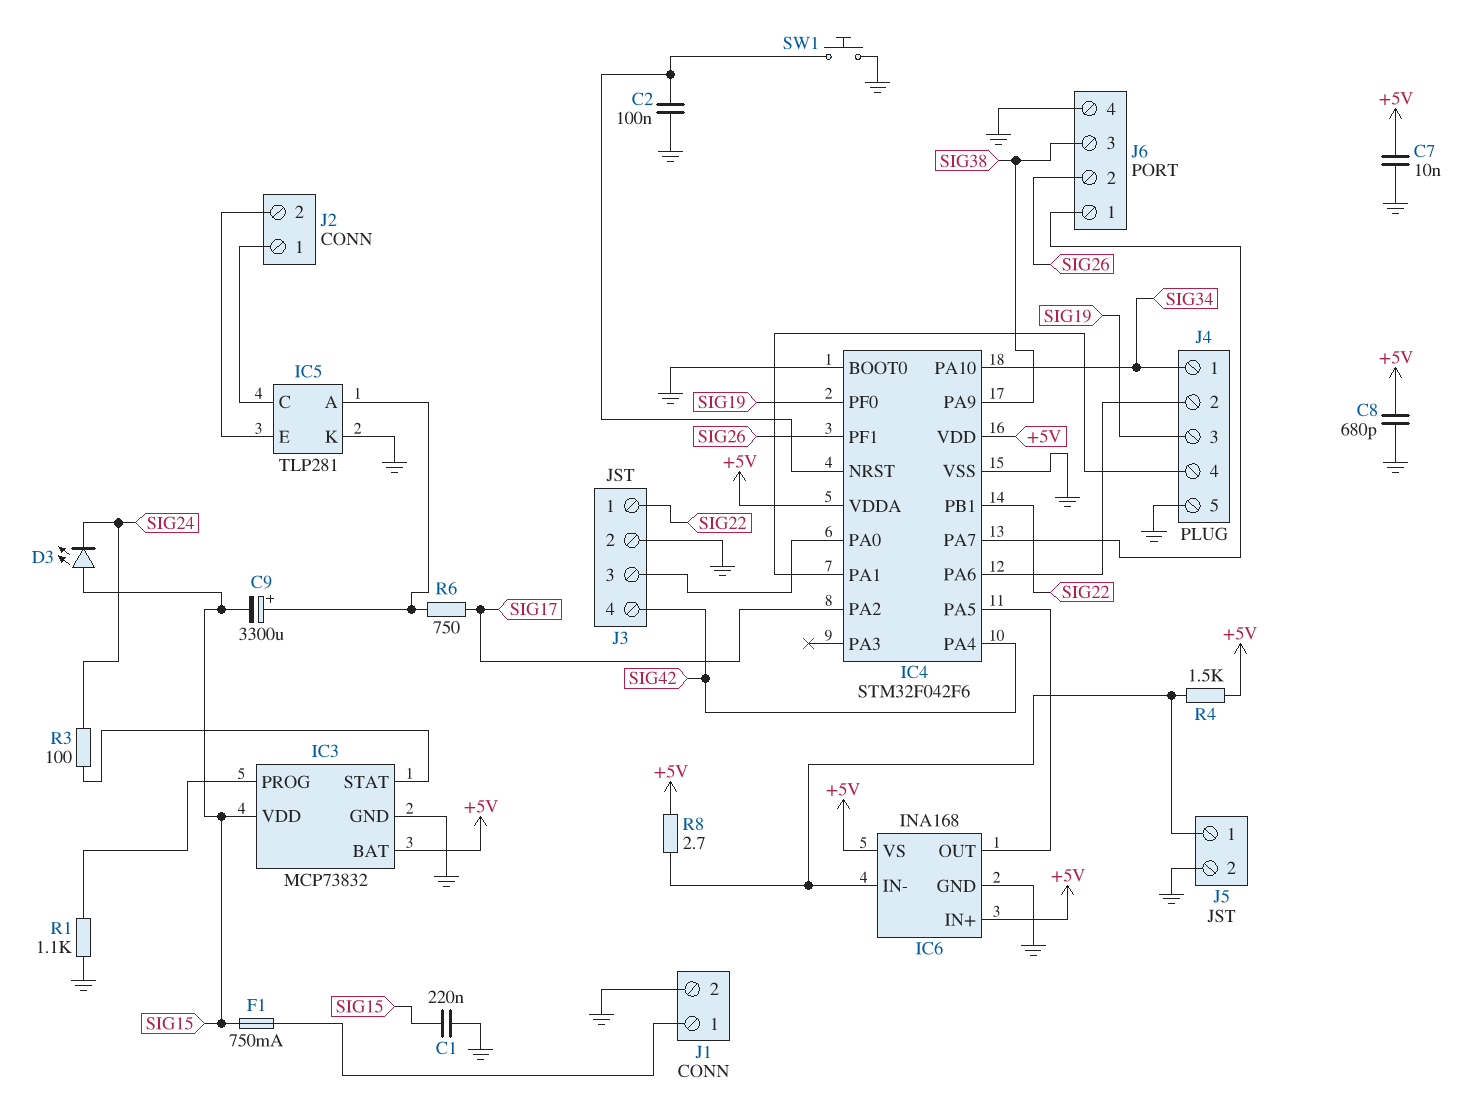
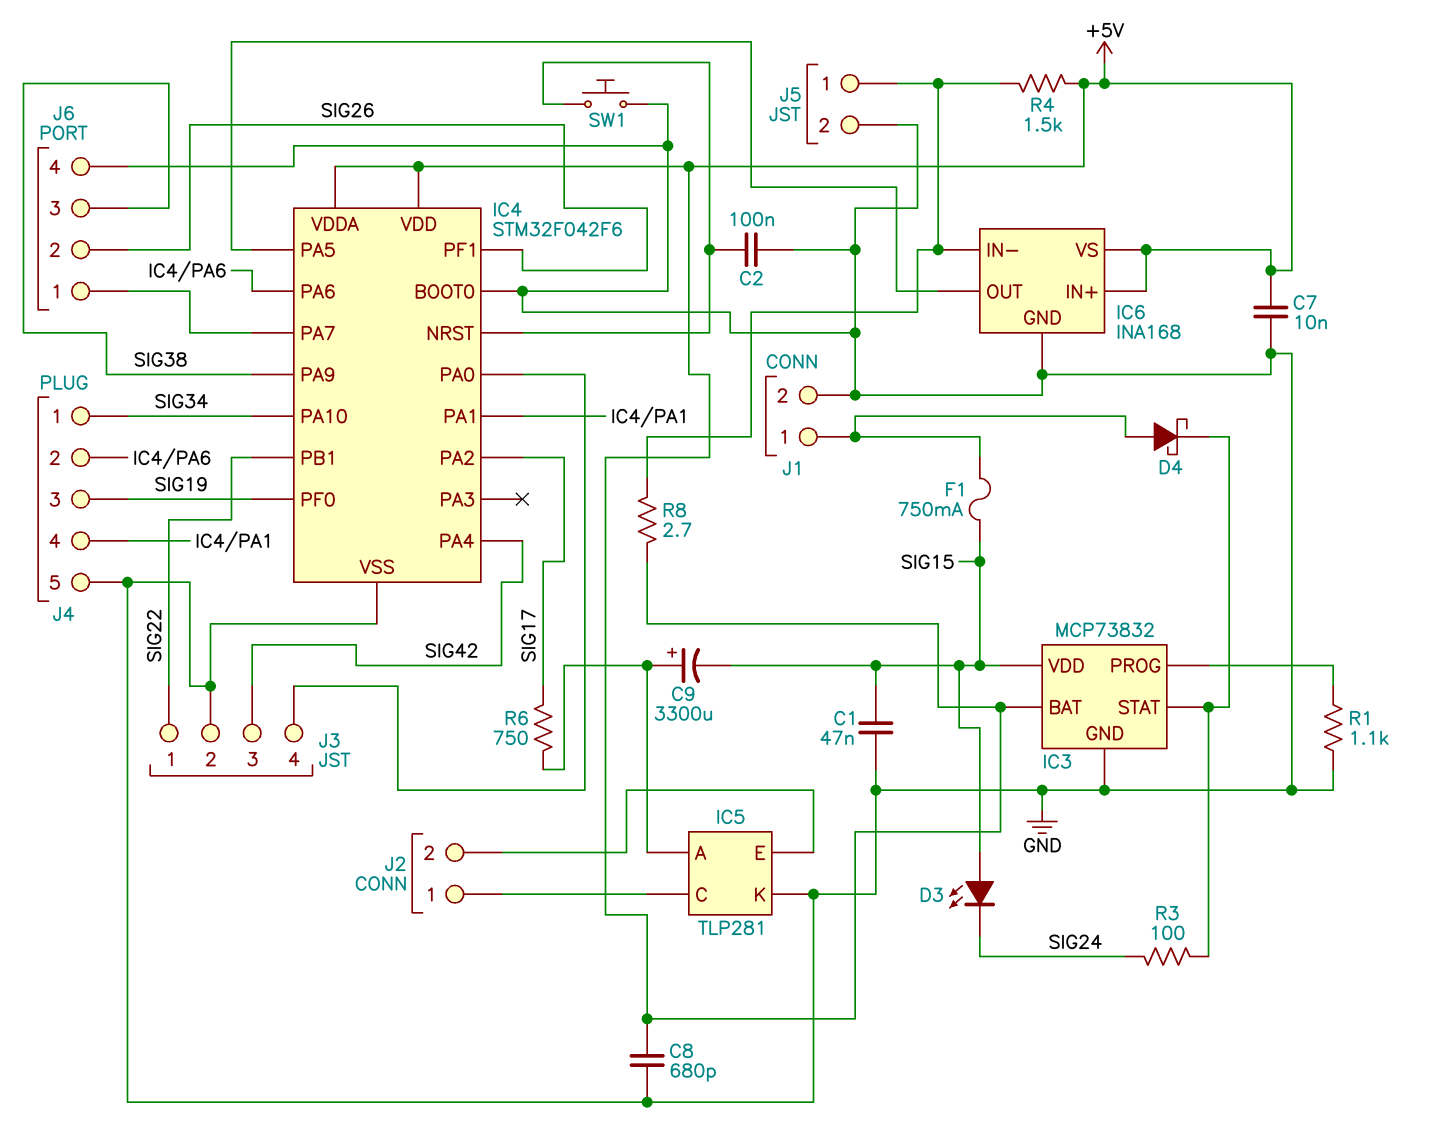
C1: 220nF (GND, SIG15) -> 47nF (GND, SIG15)
D4: none -> schottky (A J1/1, K IC3/STAT)
J3 pin 3: IC4/PA0 -> SIG42
J3 pin 4: SIG42 -> IC4/PA0

